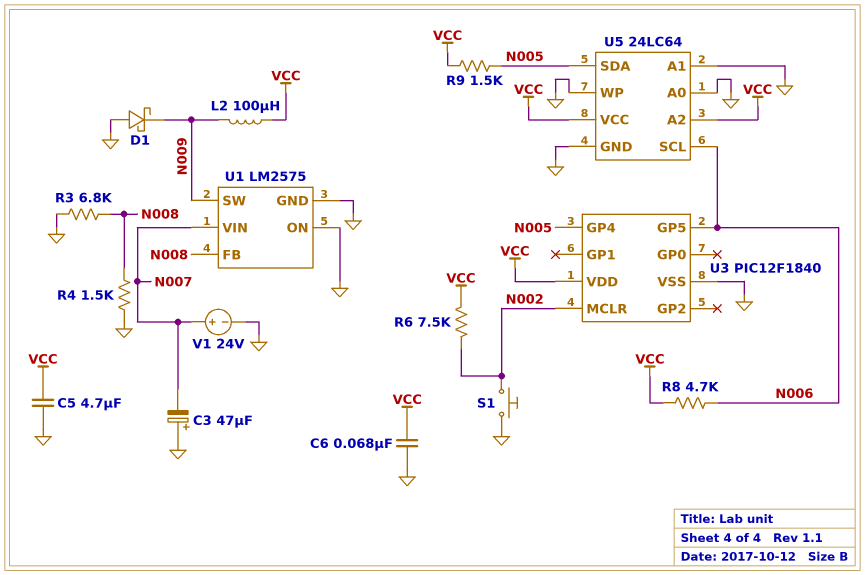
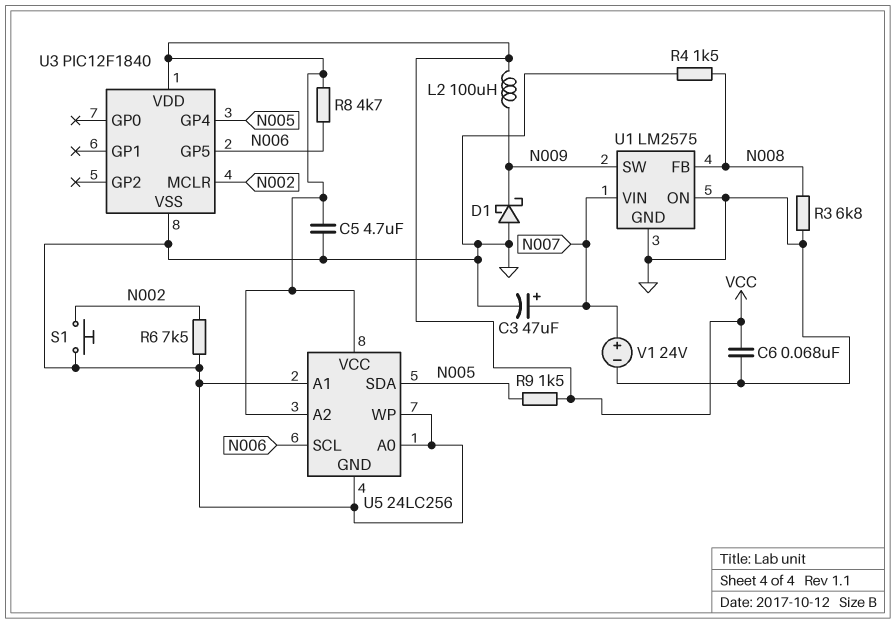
C3: 47uF (plus GND, minus N007) -> 47uF (plus N007, minus GND)
R6: 7.5k (N002, VCC) -> 7.5k (GND, N002)
U5: 24LC64 -> 24LC256

